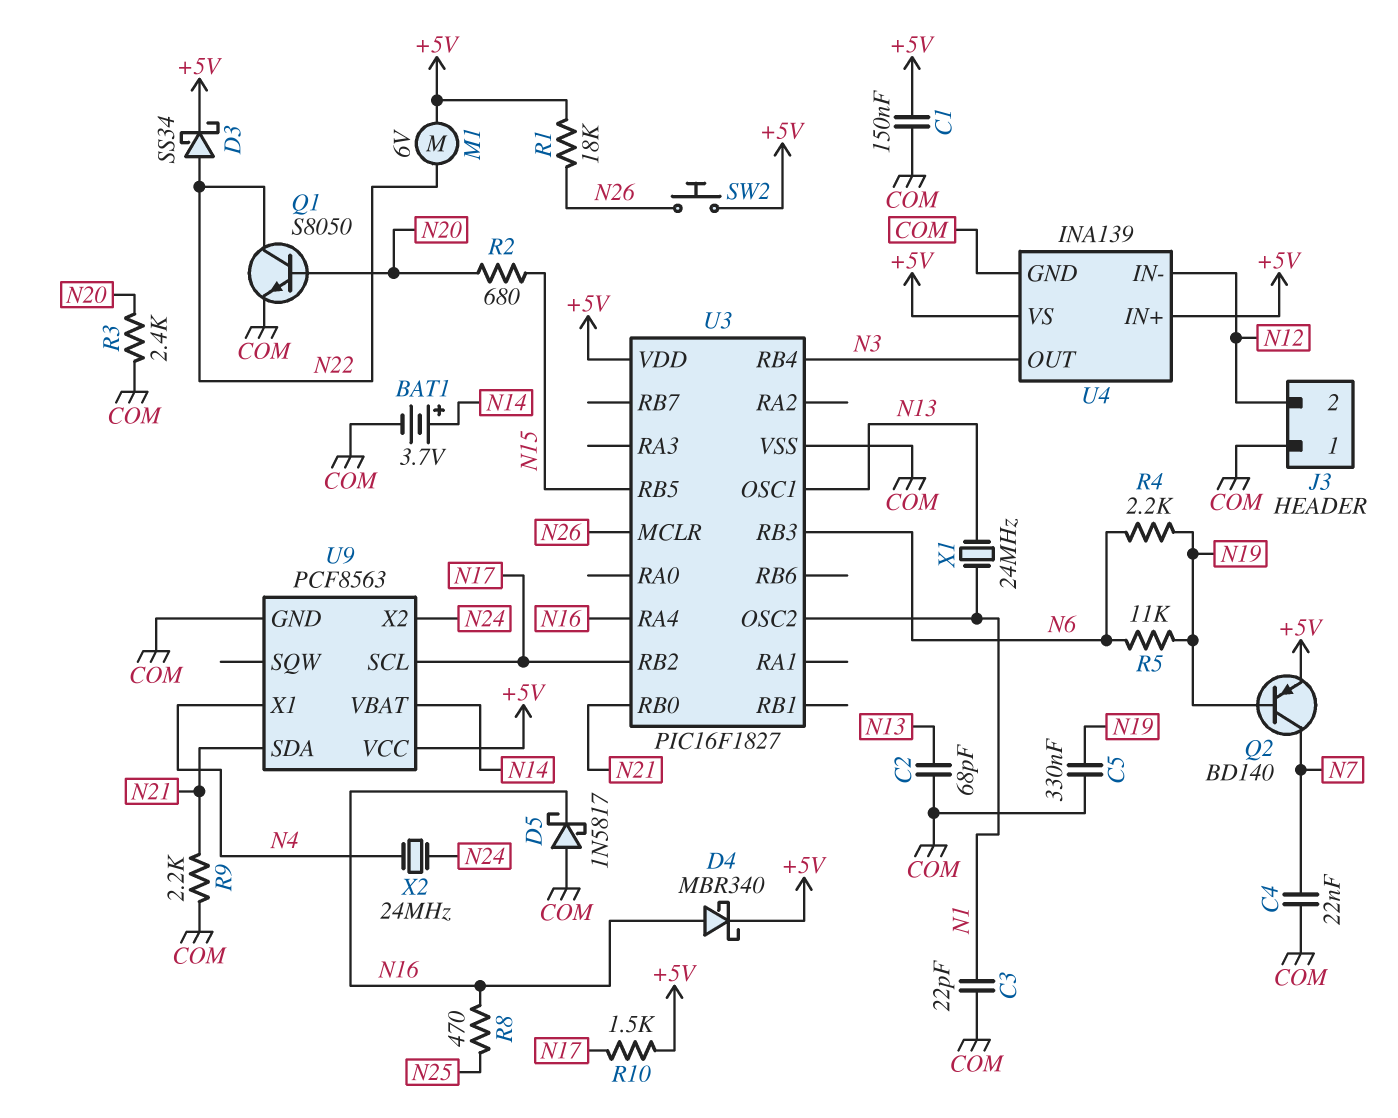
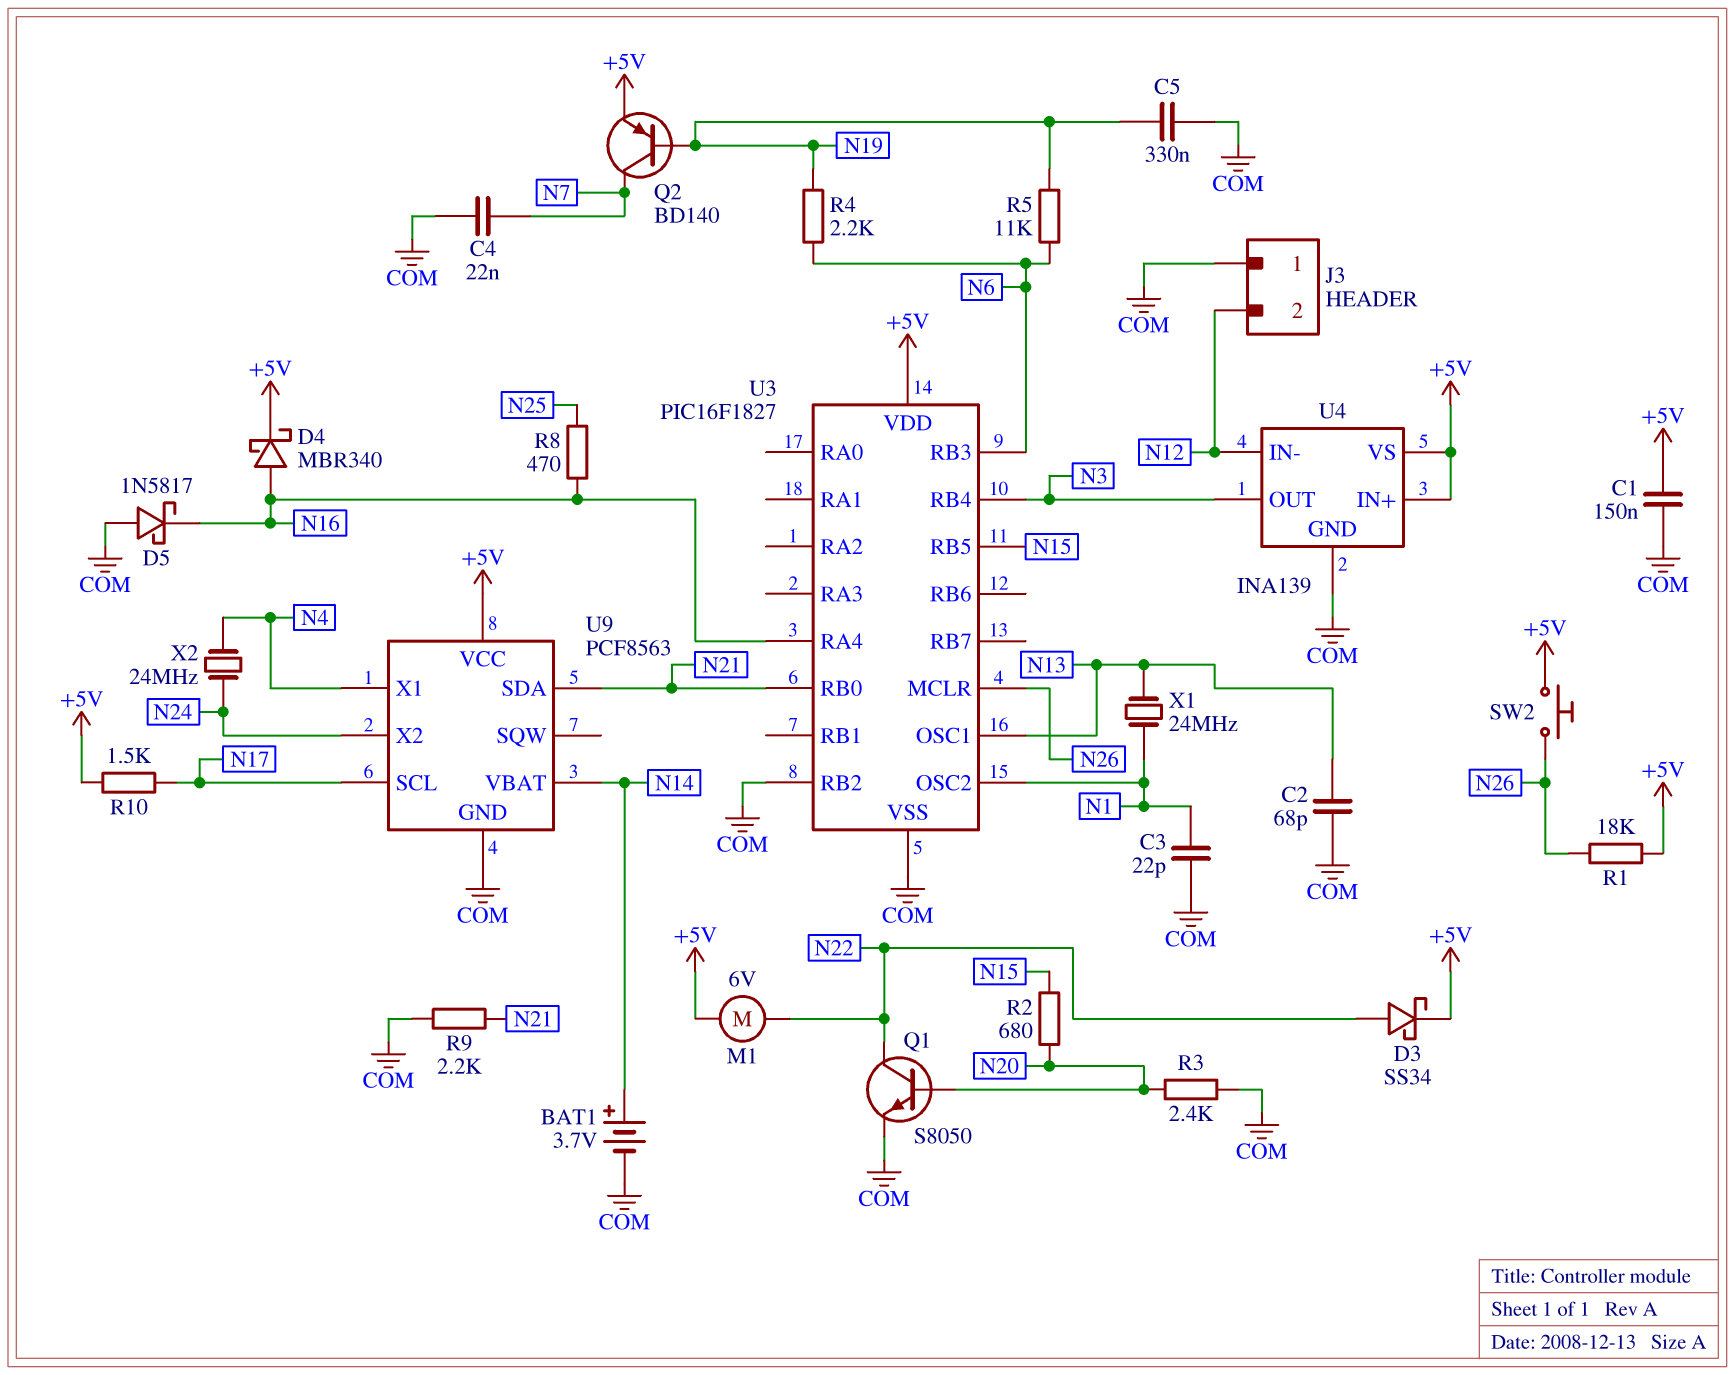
U3 pin RB2: N17 -> COM

